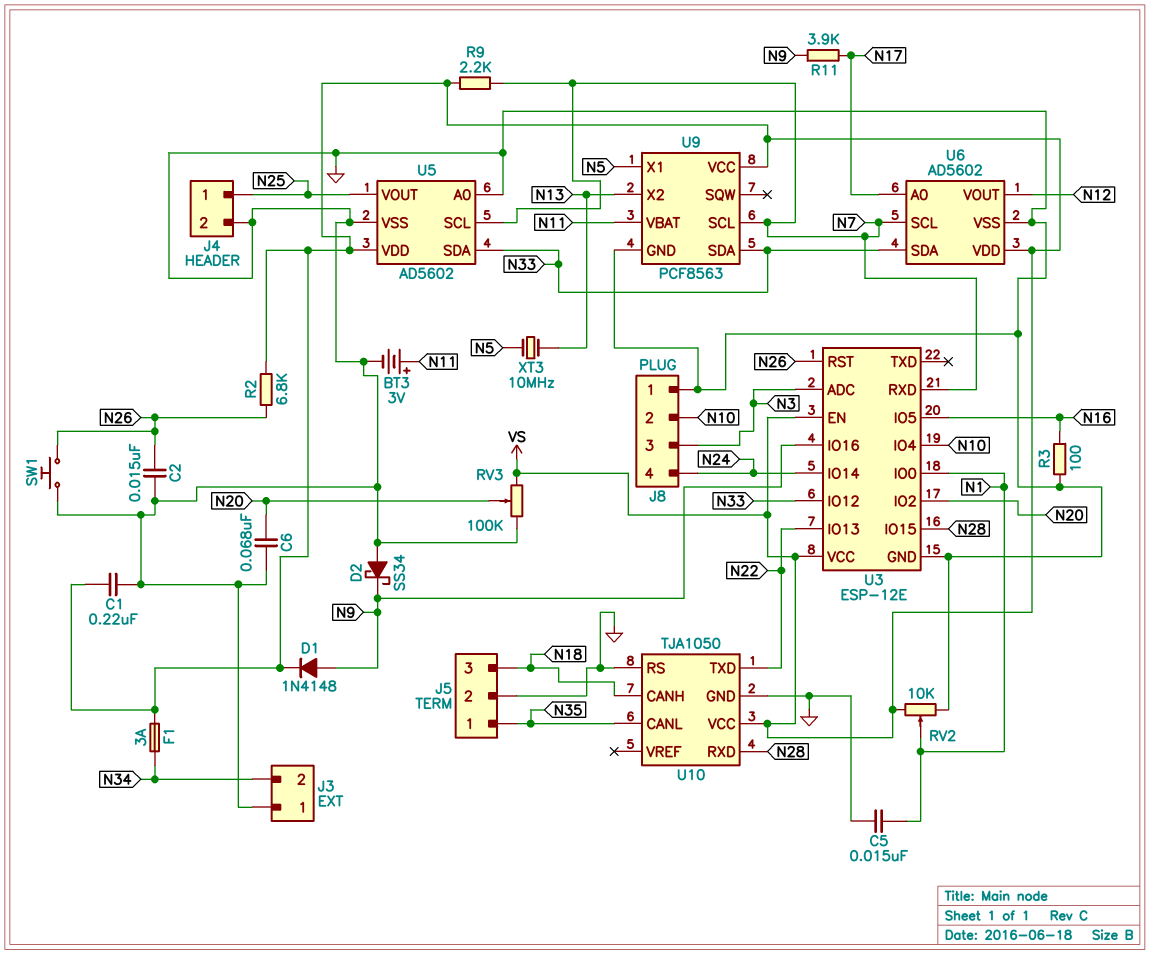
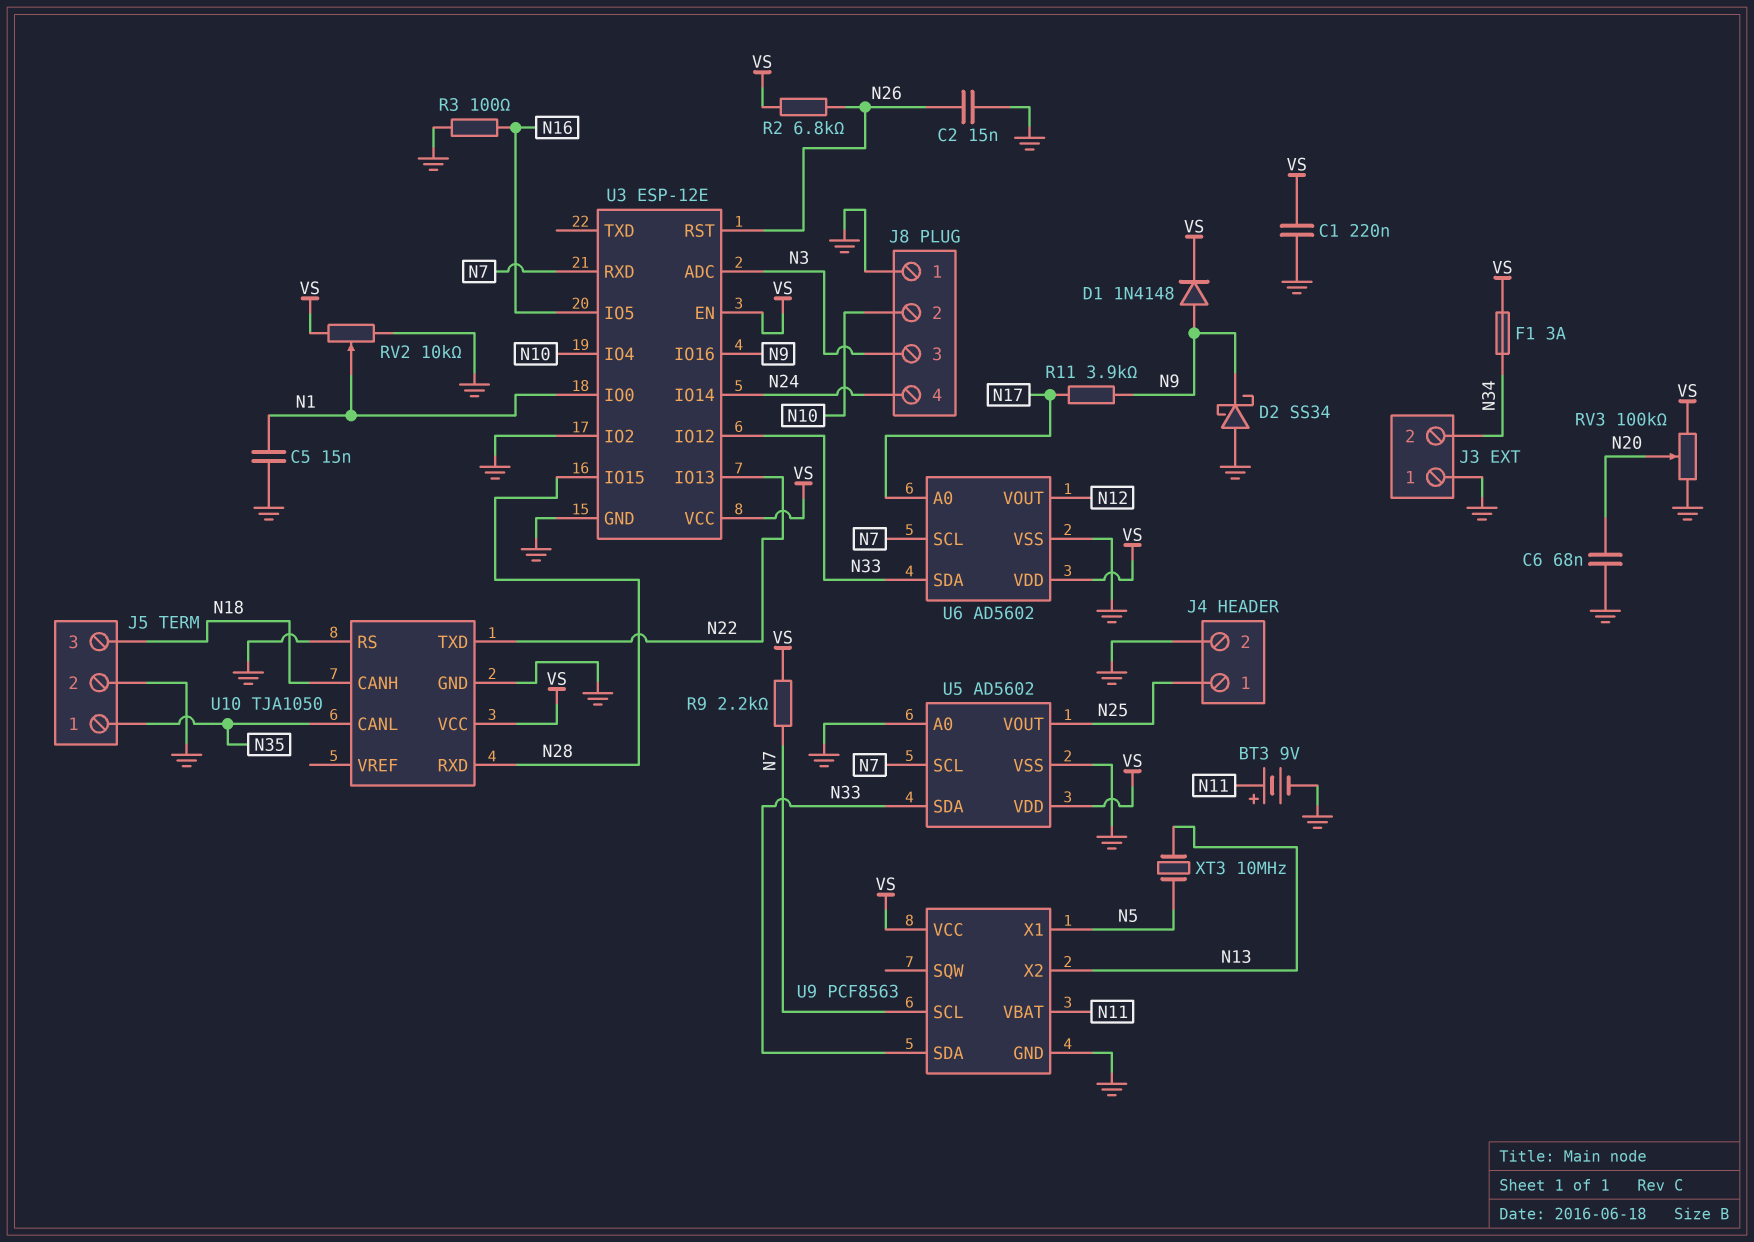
BT3: 3V (plus N11, minus GND) -> 9V (plus N11, minus GND)
SW1: button (GND, N26) -> none
U3 pin IO2: N20 -> GND

